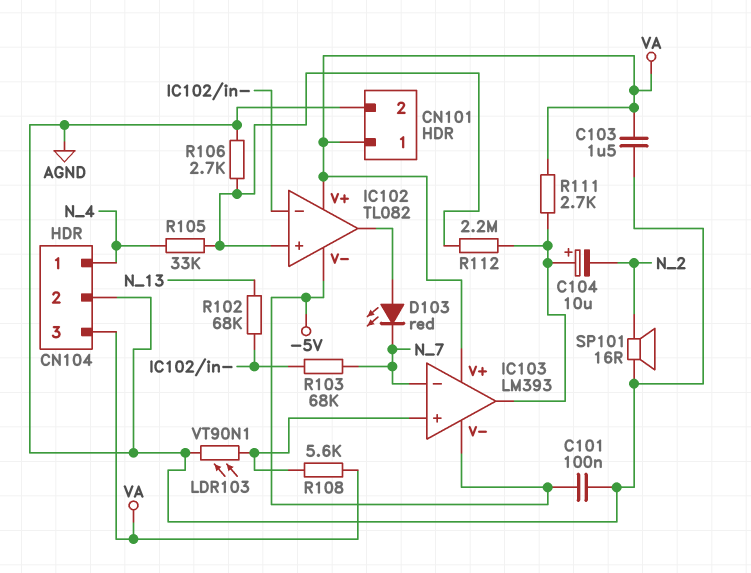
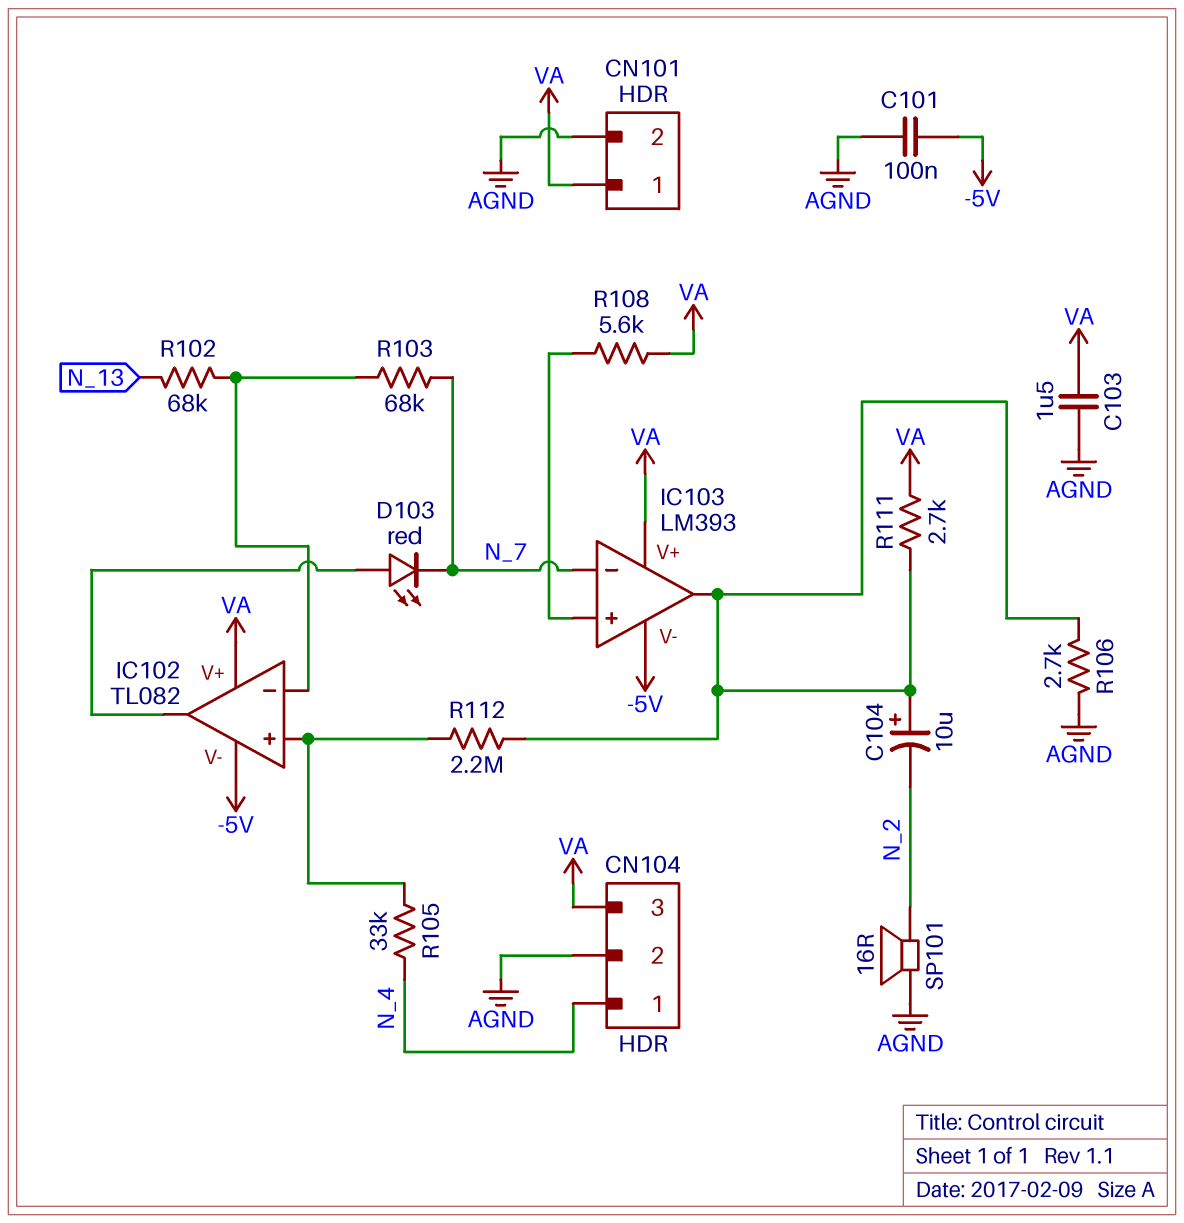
LDR103: VT90N1 (AGND, IC103/in+) -> none
R106: 2.7k (AGND, IC102/in+) -> 2.7k (AGND, IC103/out)

